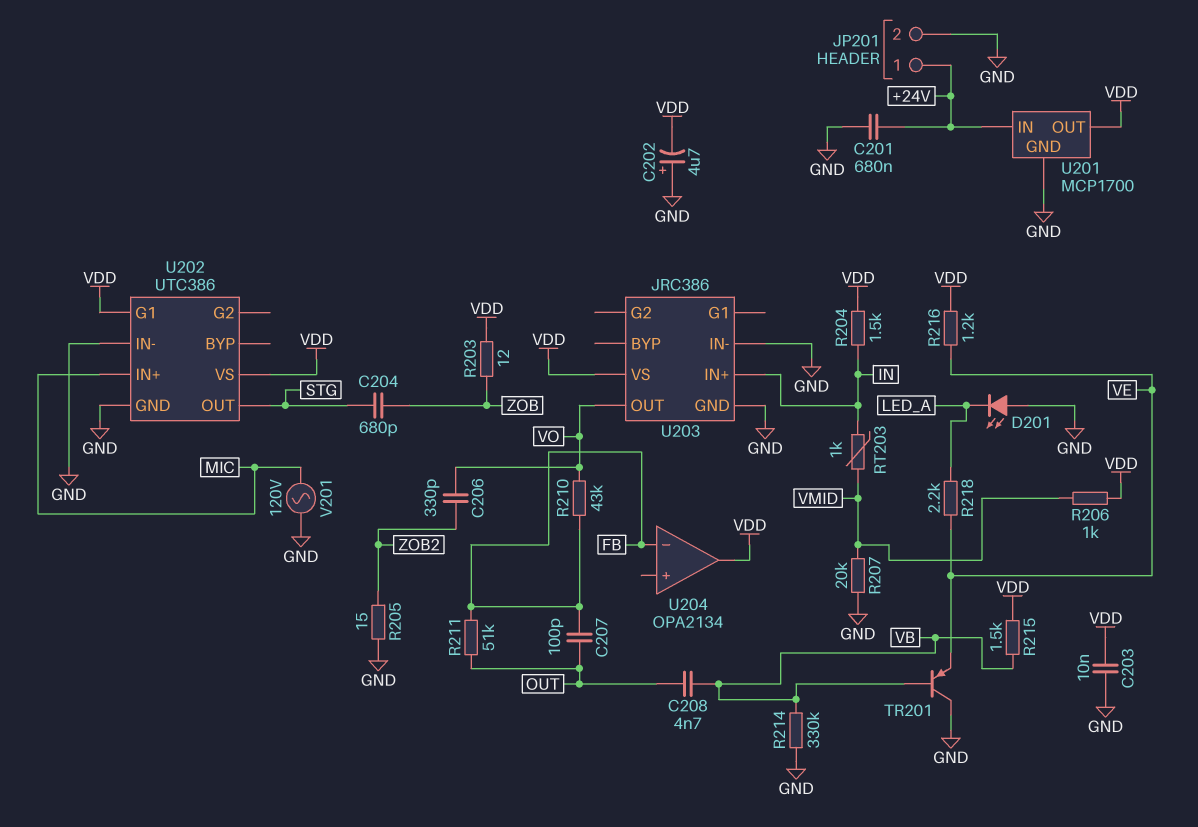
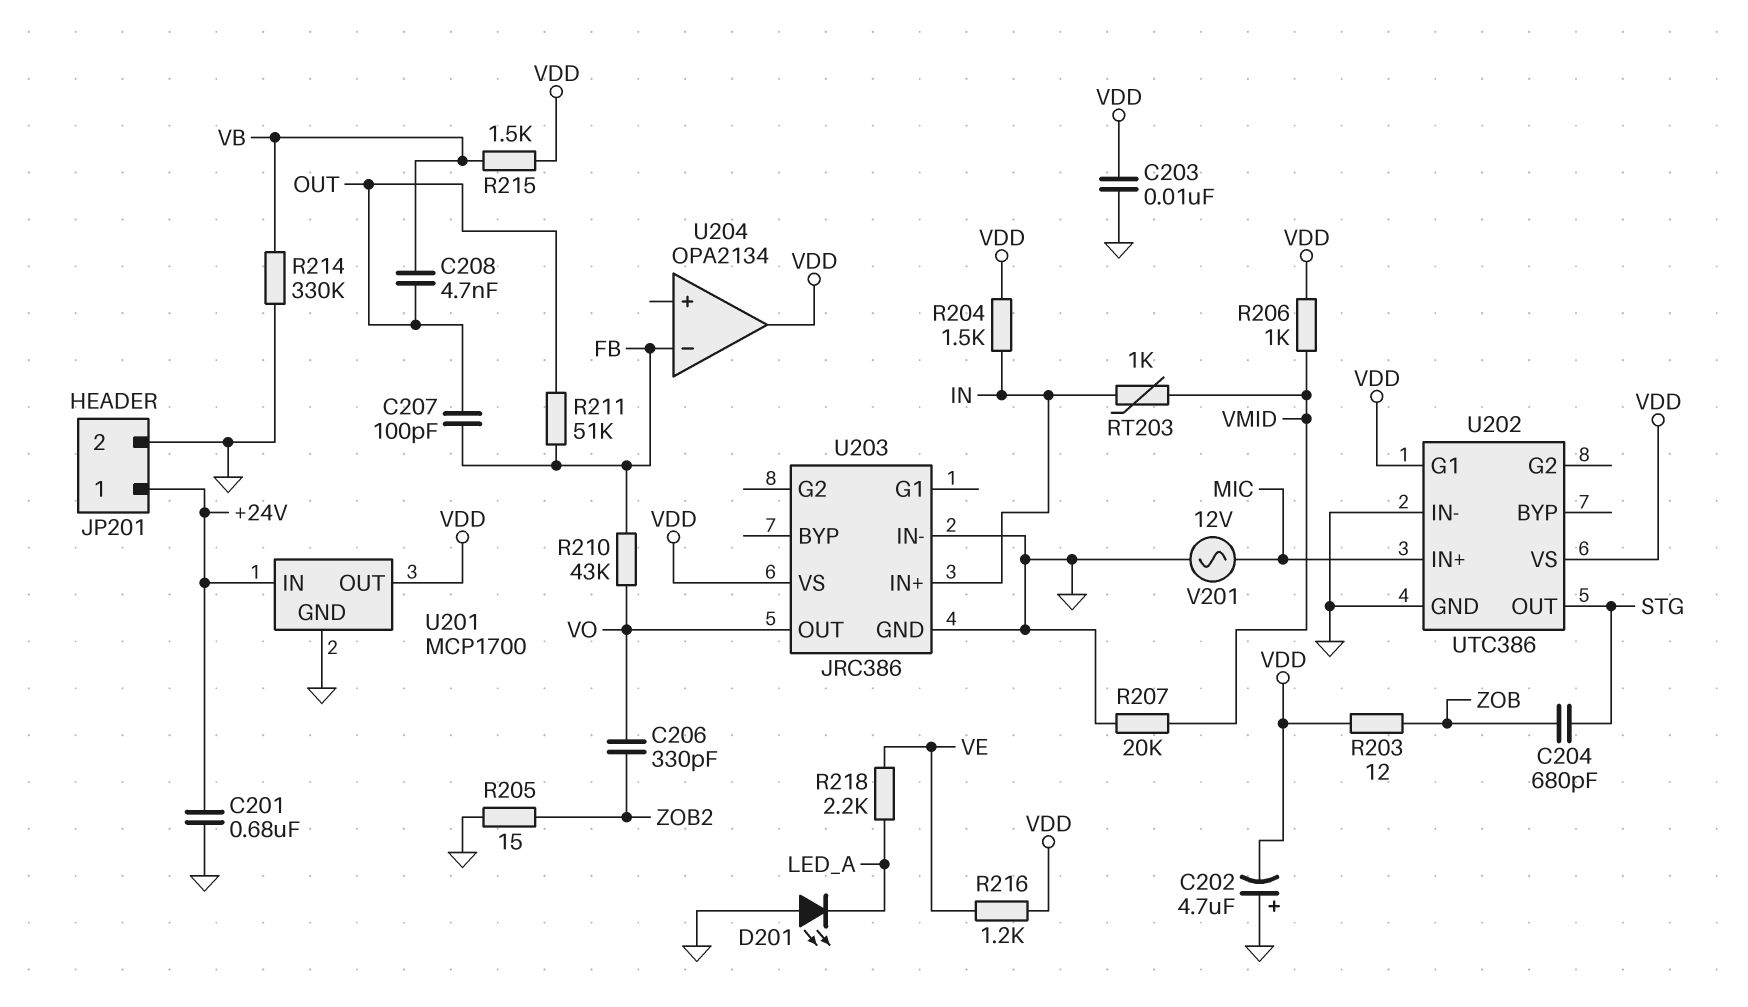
TR201: PNP (B VB, C GND, E VE) -> none
V201: AC 120V (GND, MIC) -> AC 12V (GND, MIC)

